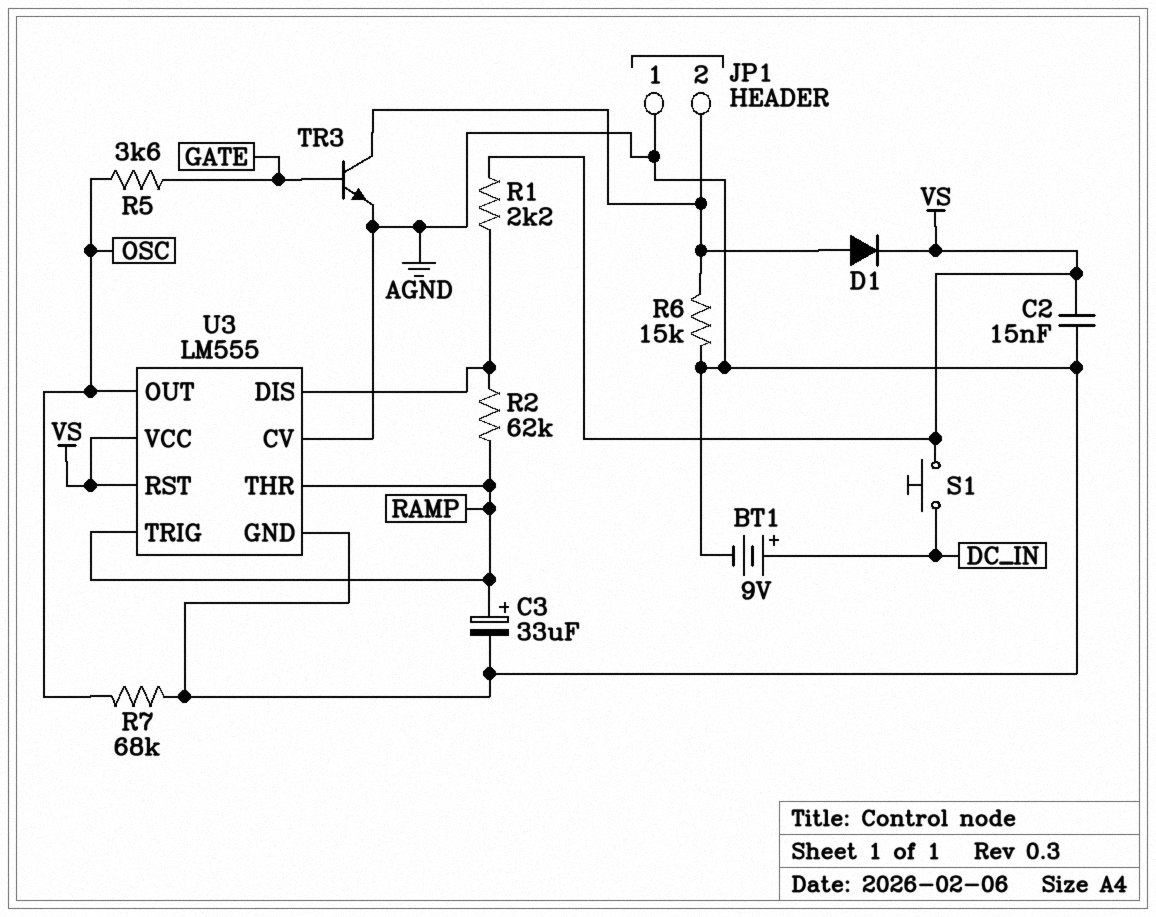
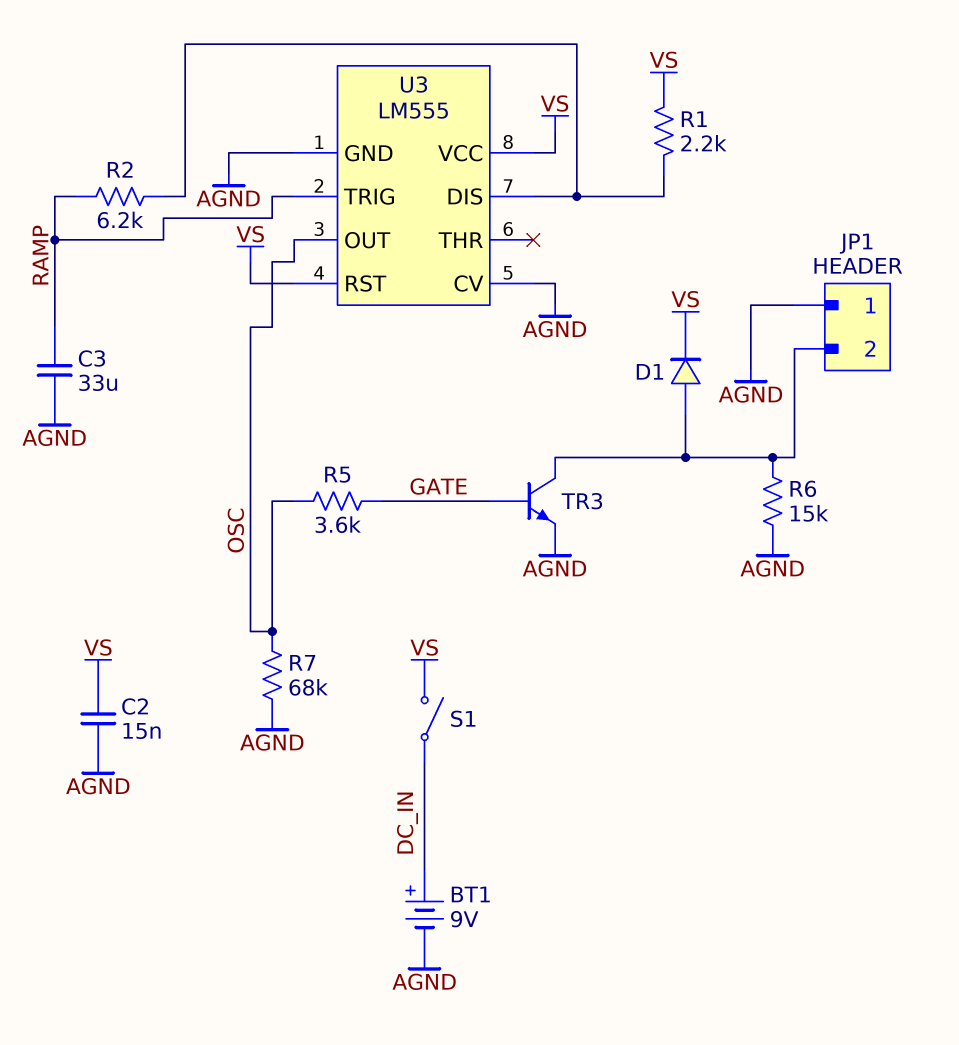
C3: 33uF (plus RAMP, minus AGND) -> 33uF (AGND, RAMP)
R2: 62k (RAMP, U3/DIS) -> 6.2k (RAMP, U3/DIS)
S1: button (DC_IN, VS) -> switch (DC_IN, VS)
U3 pin THR: RAMP -> none

